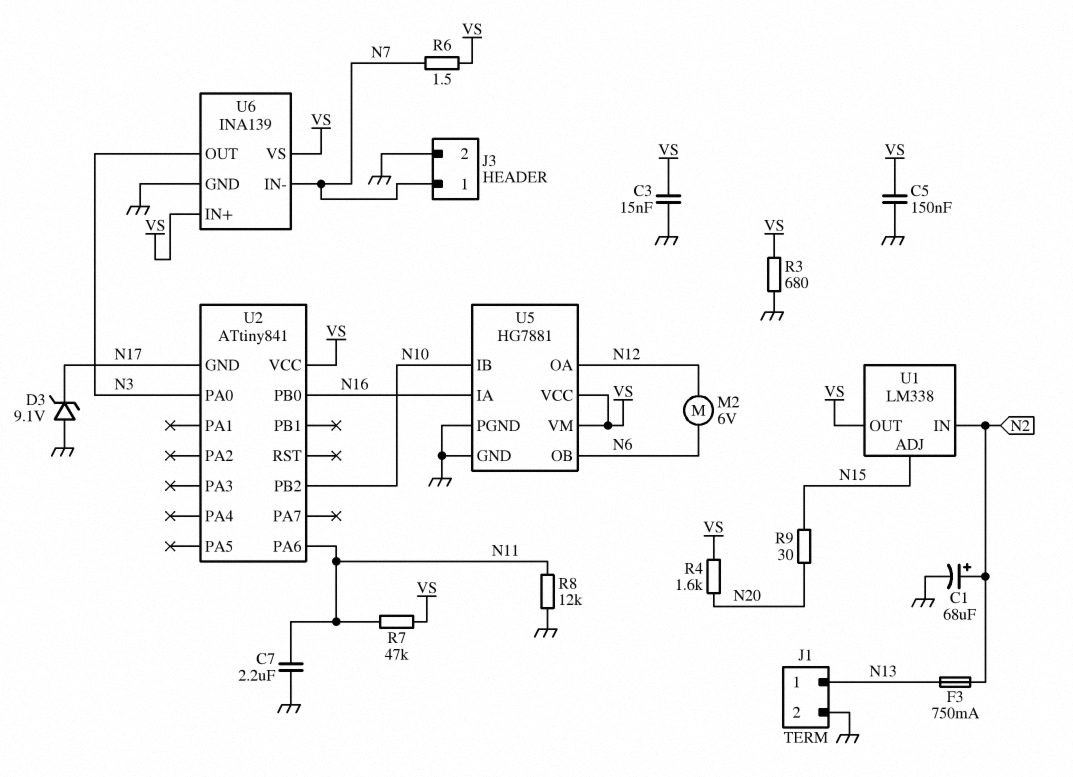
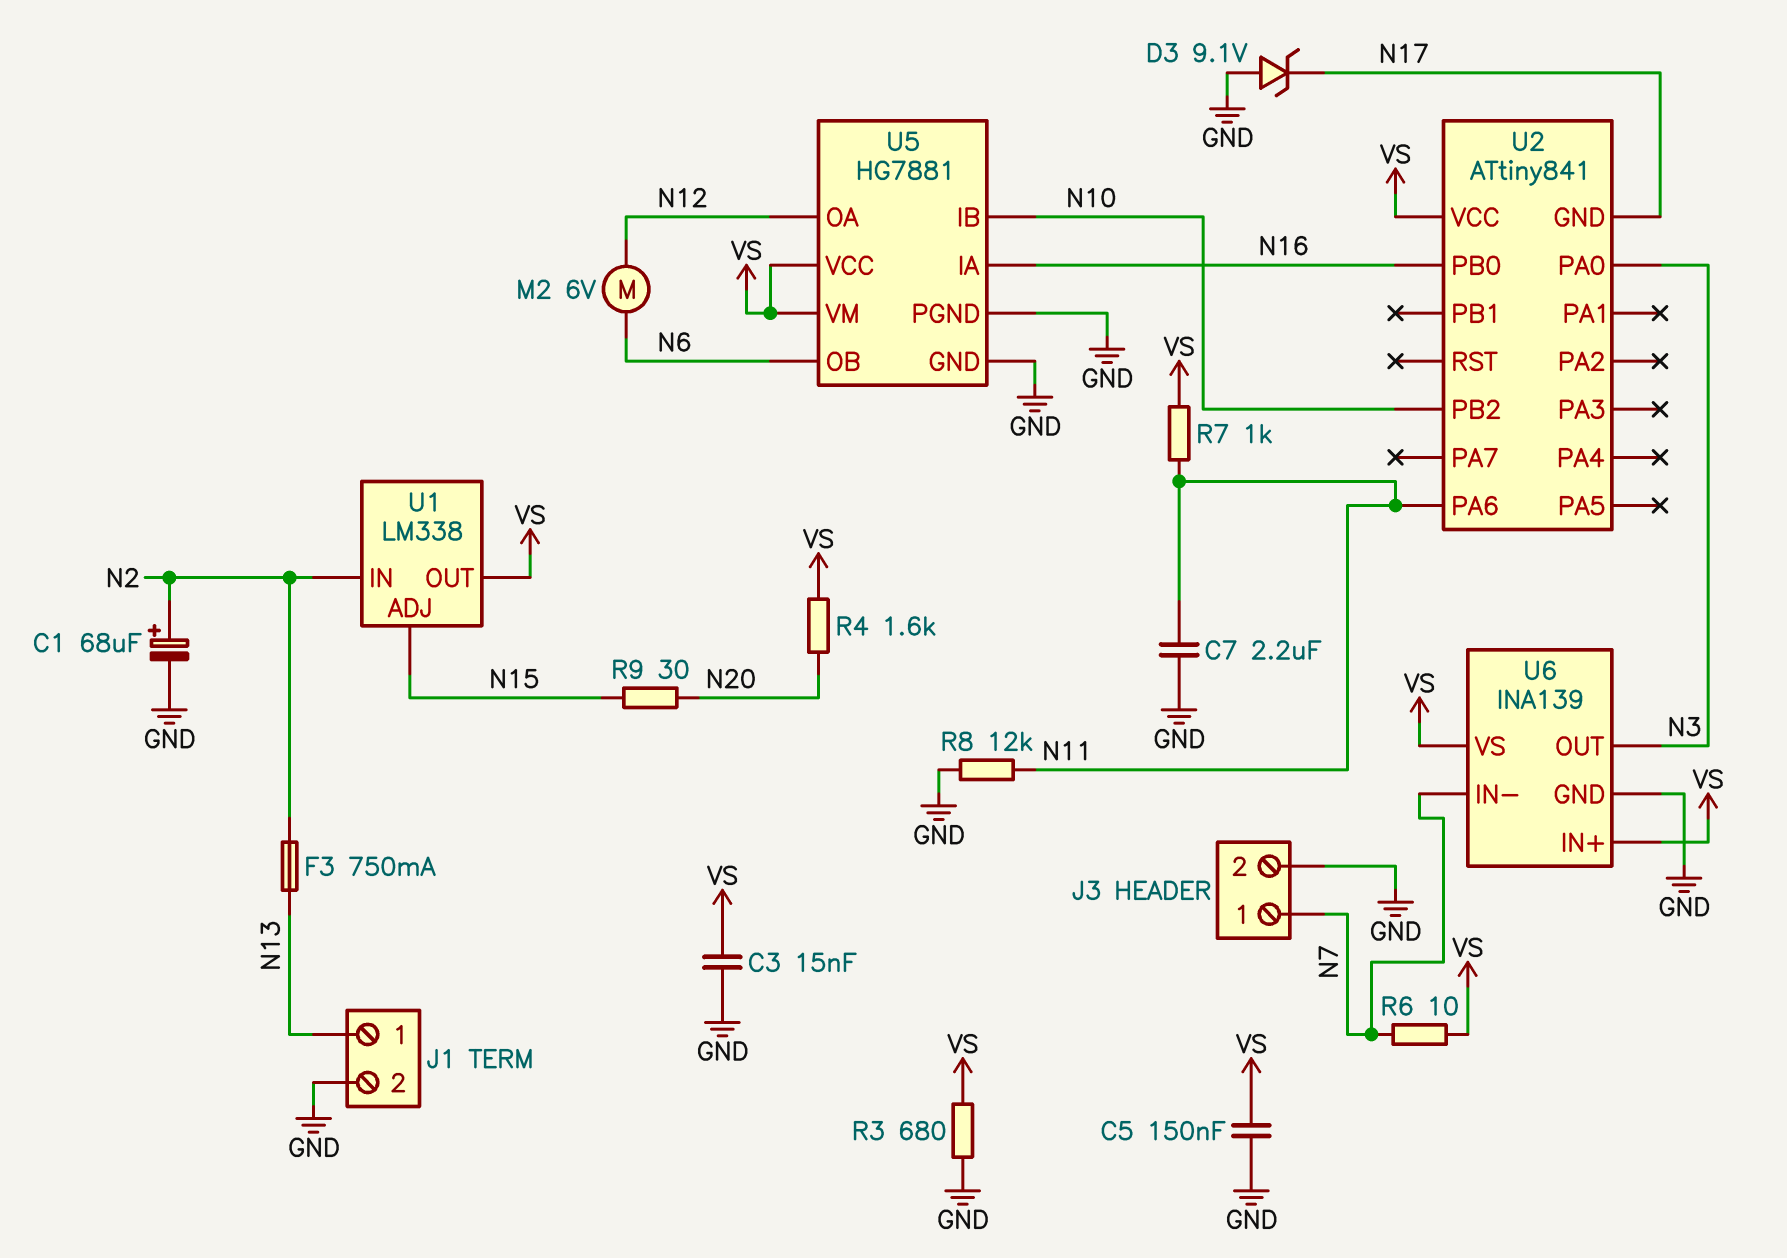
R6: 1.5 (N7, VS) -> 10 (N7, VS)
R7: 47k (N11, VS) -> 1k (N11, VS)

